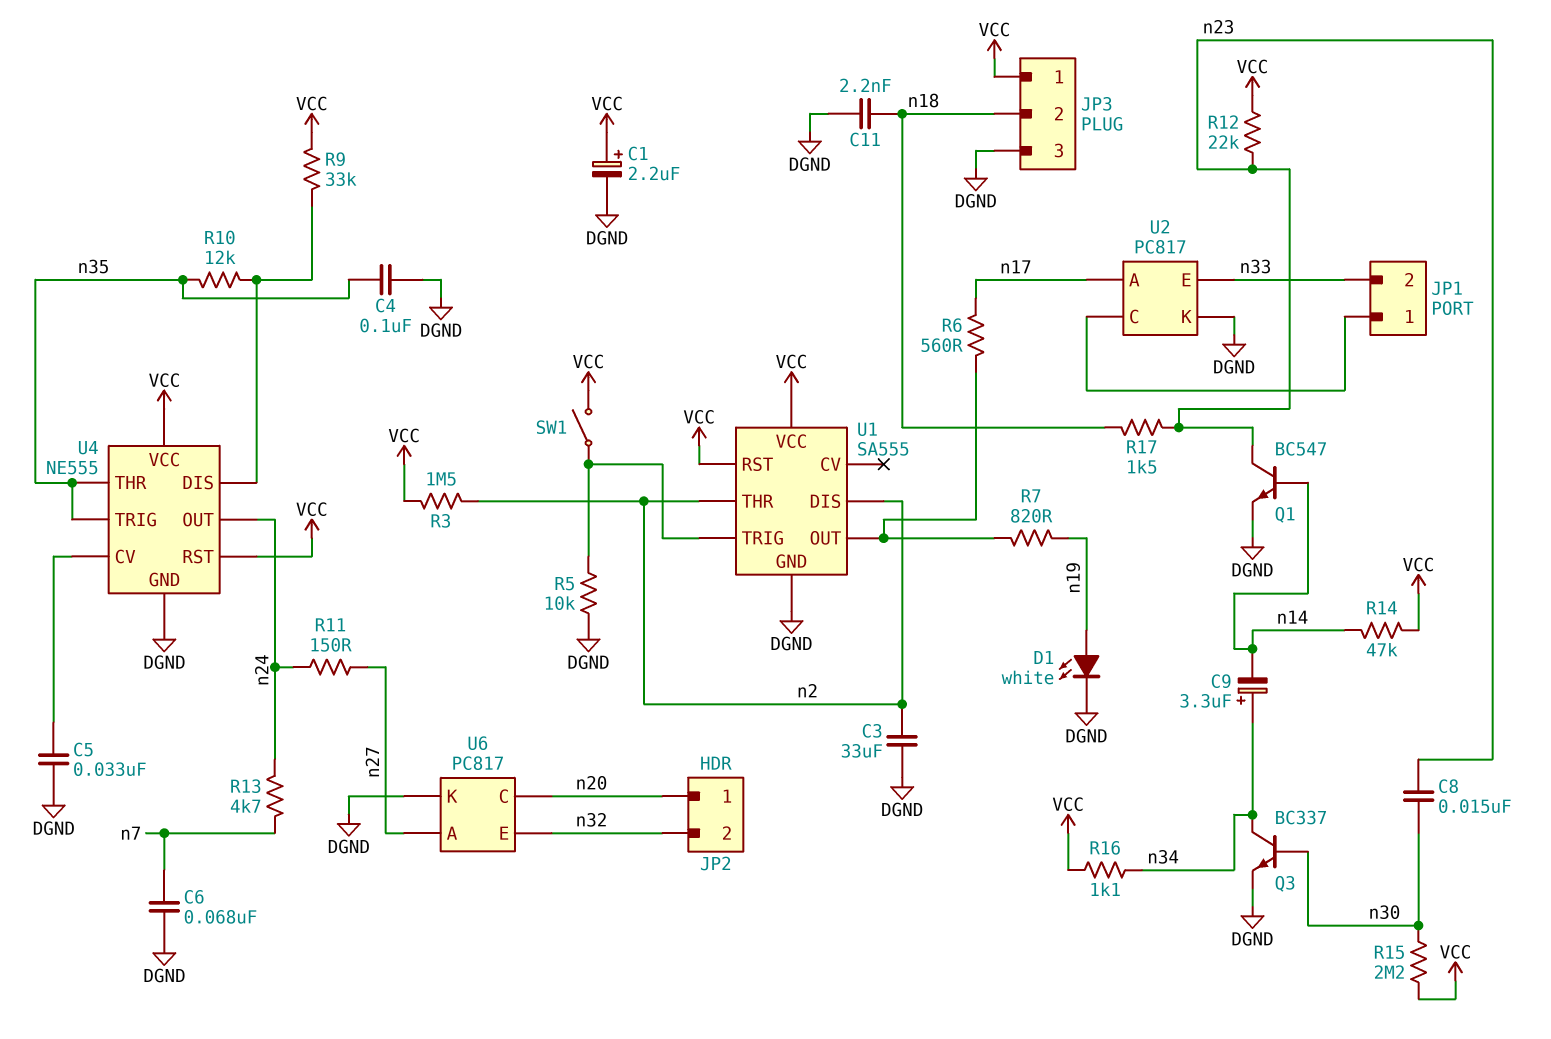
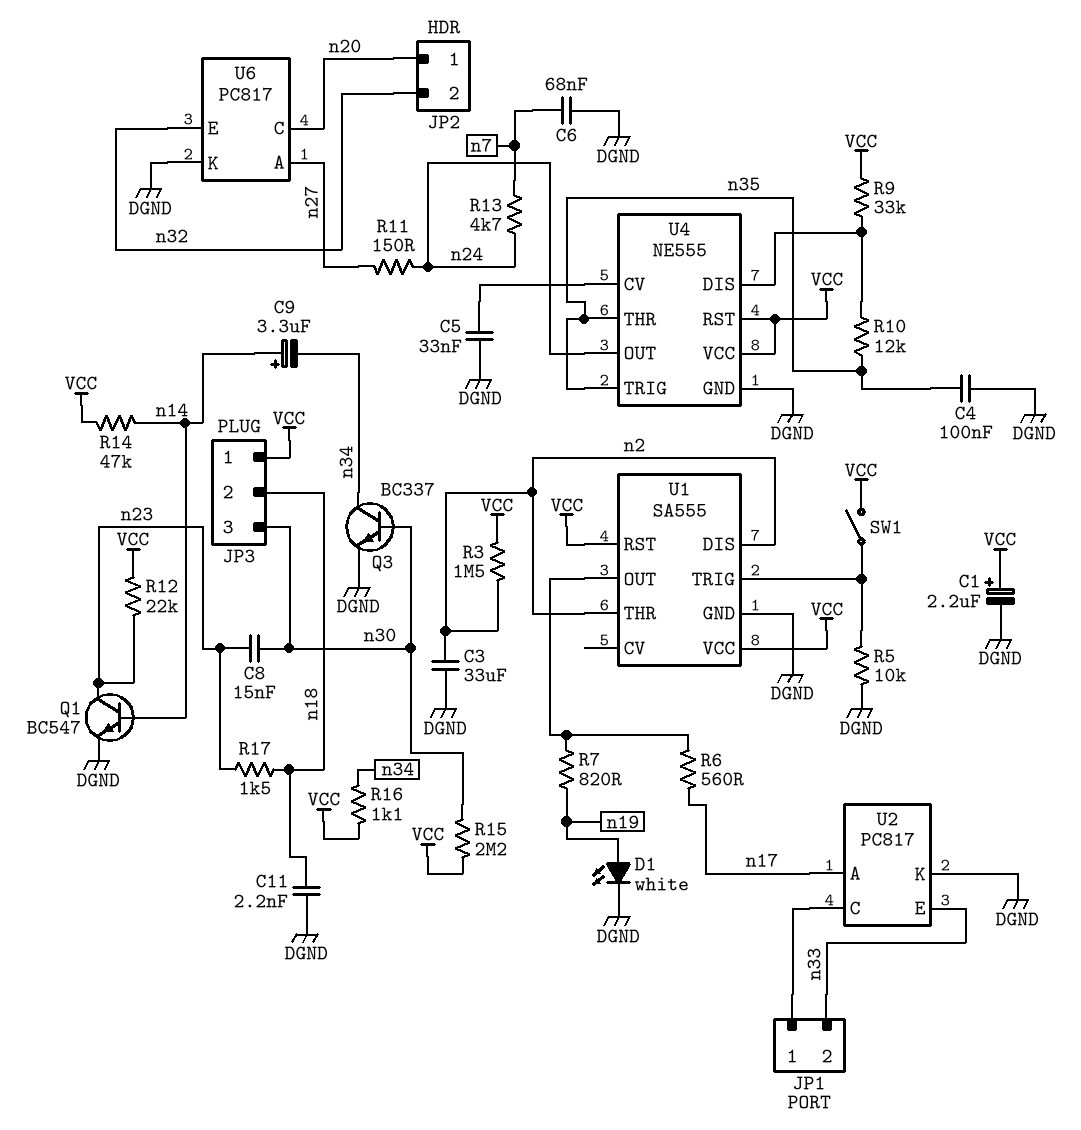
C9: 3.3uF (plus n34, minus n14) -> 3.3uF (plus n14, minus n34)
JP3 pin 3: DGND -> n30

